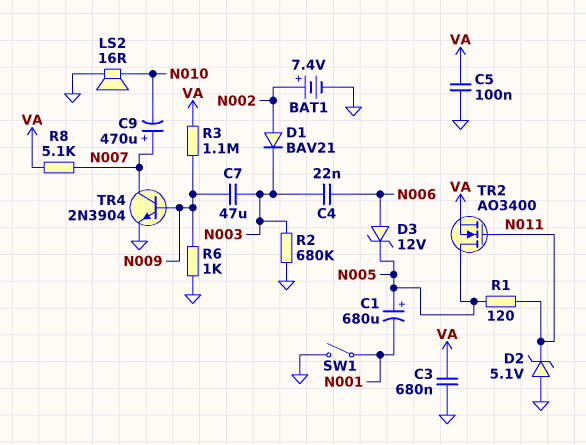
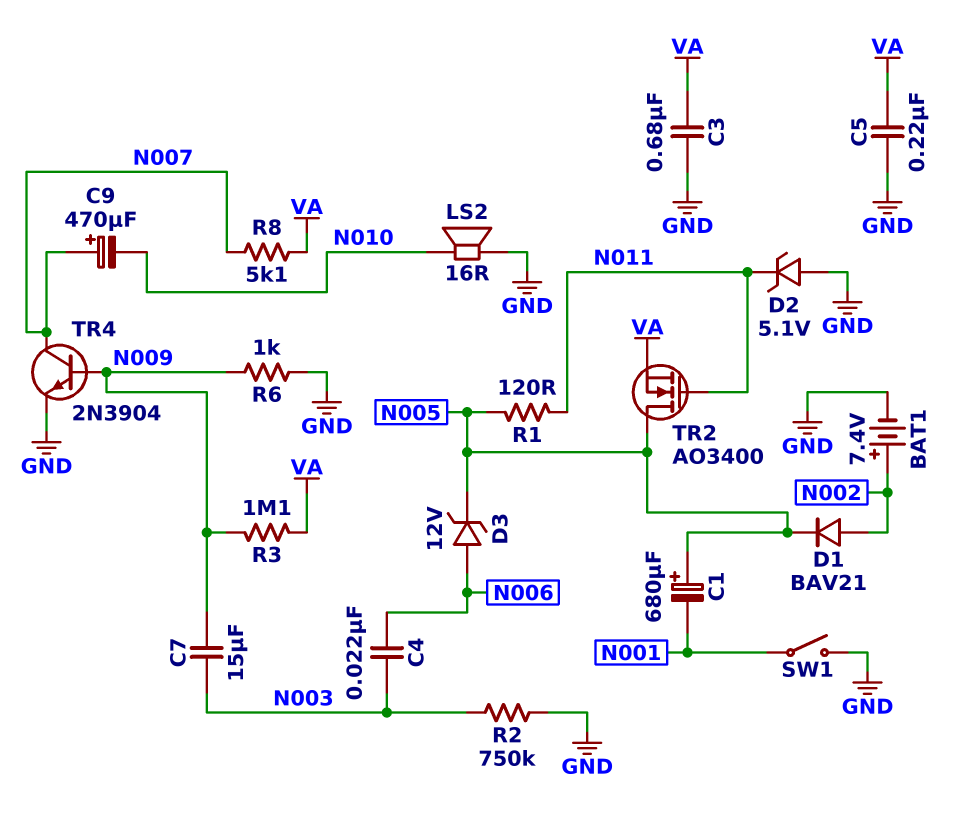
C5: 100nF (GND, VA) -> 220nF (GND, VA)
C7: 47uF (N003, N009) -> 15uF (N003, N009)
D1: diode BAV21 (A N002, K N003) -> diode BAV21 (A N002, K N005)
R2: 680k (GND, N003) -> 750k (GND, N003)

